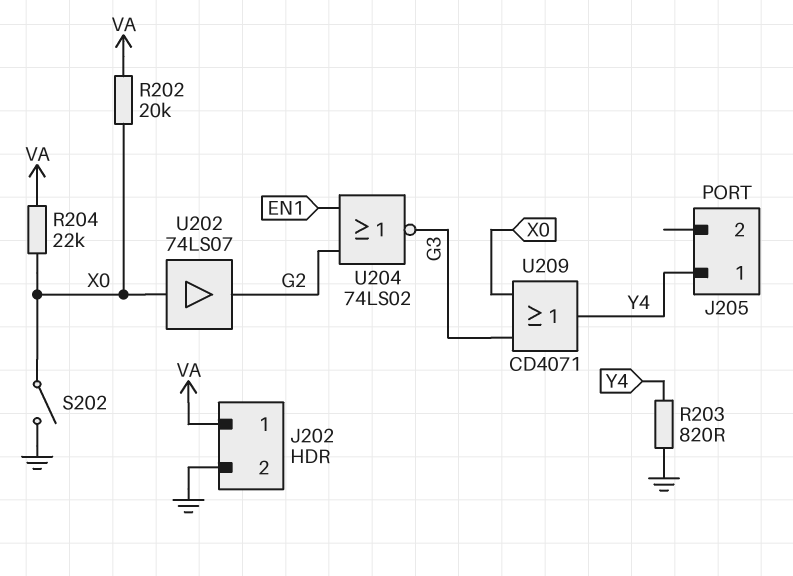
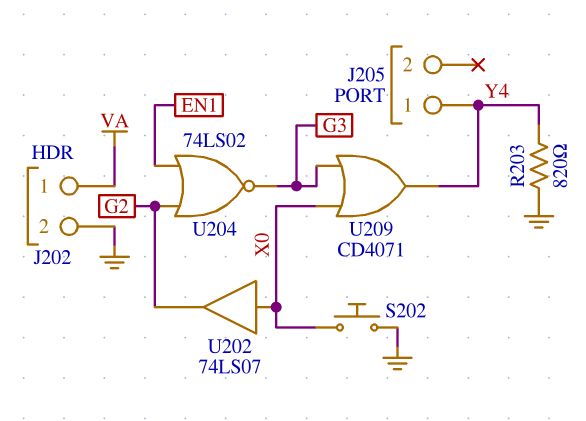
R202: 20k (VA, X0) -> none
R204: 22k (VA, X0) -> none
S202: switch (GND, X0) -> button (GND, X0)

